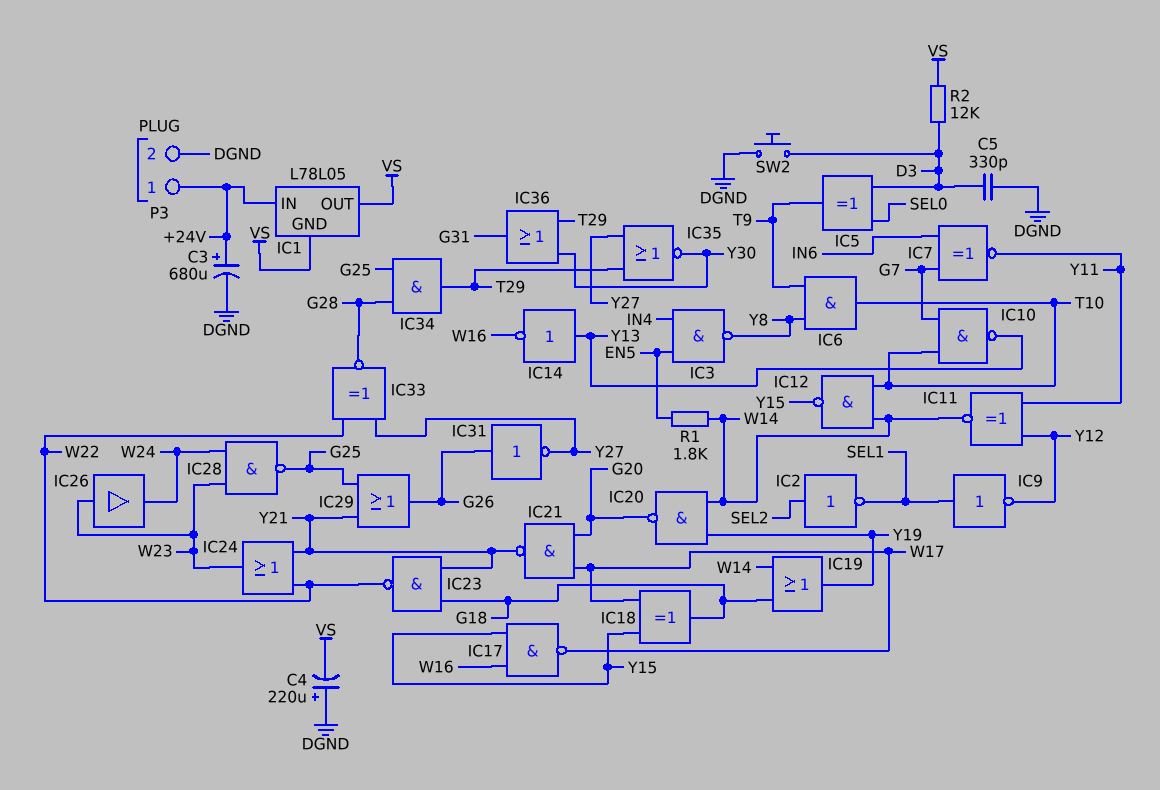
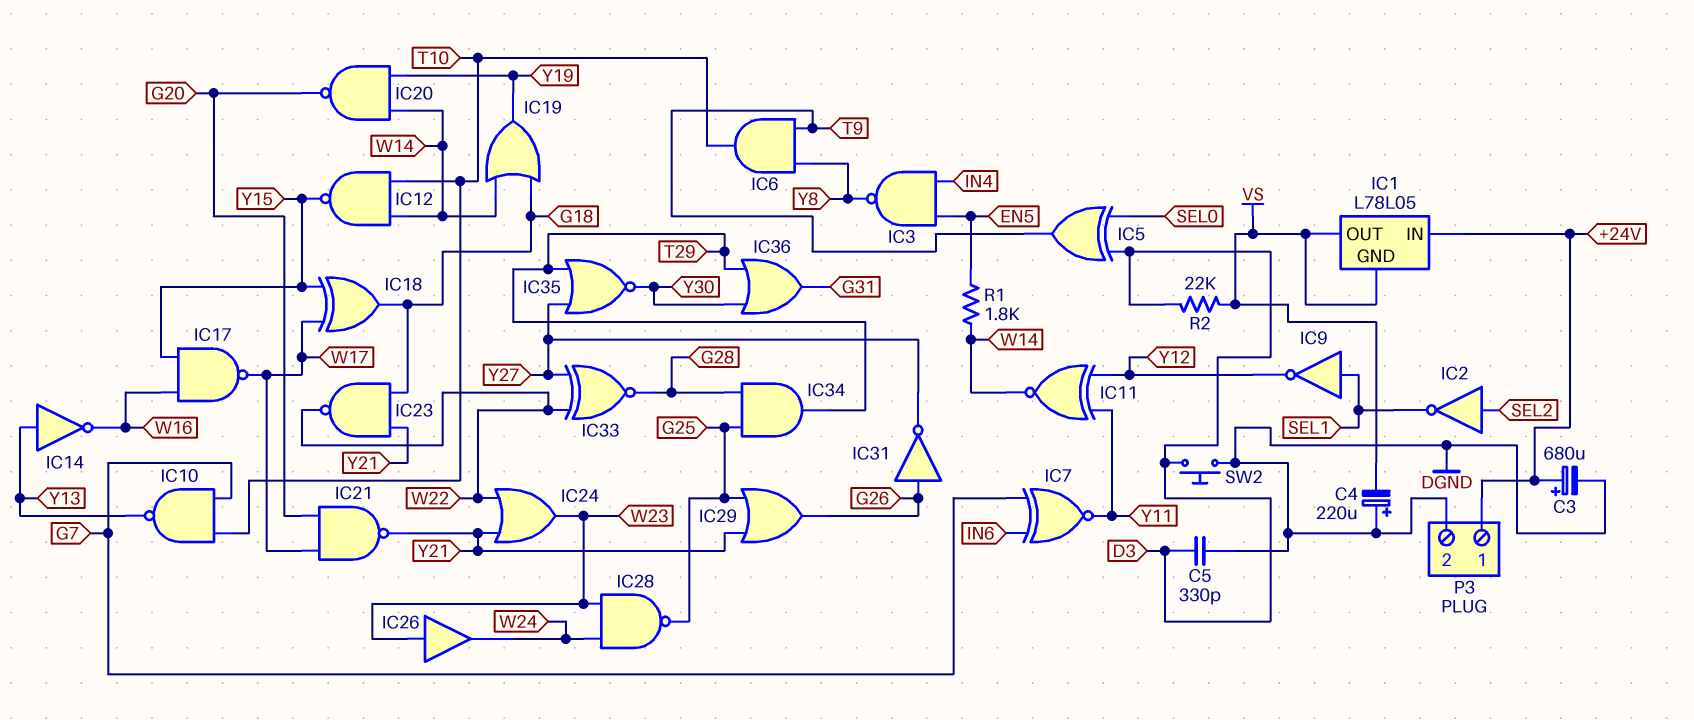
R2: 12k (D3, VS) -> 22k (D3, VS)

